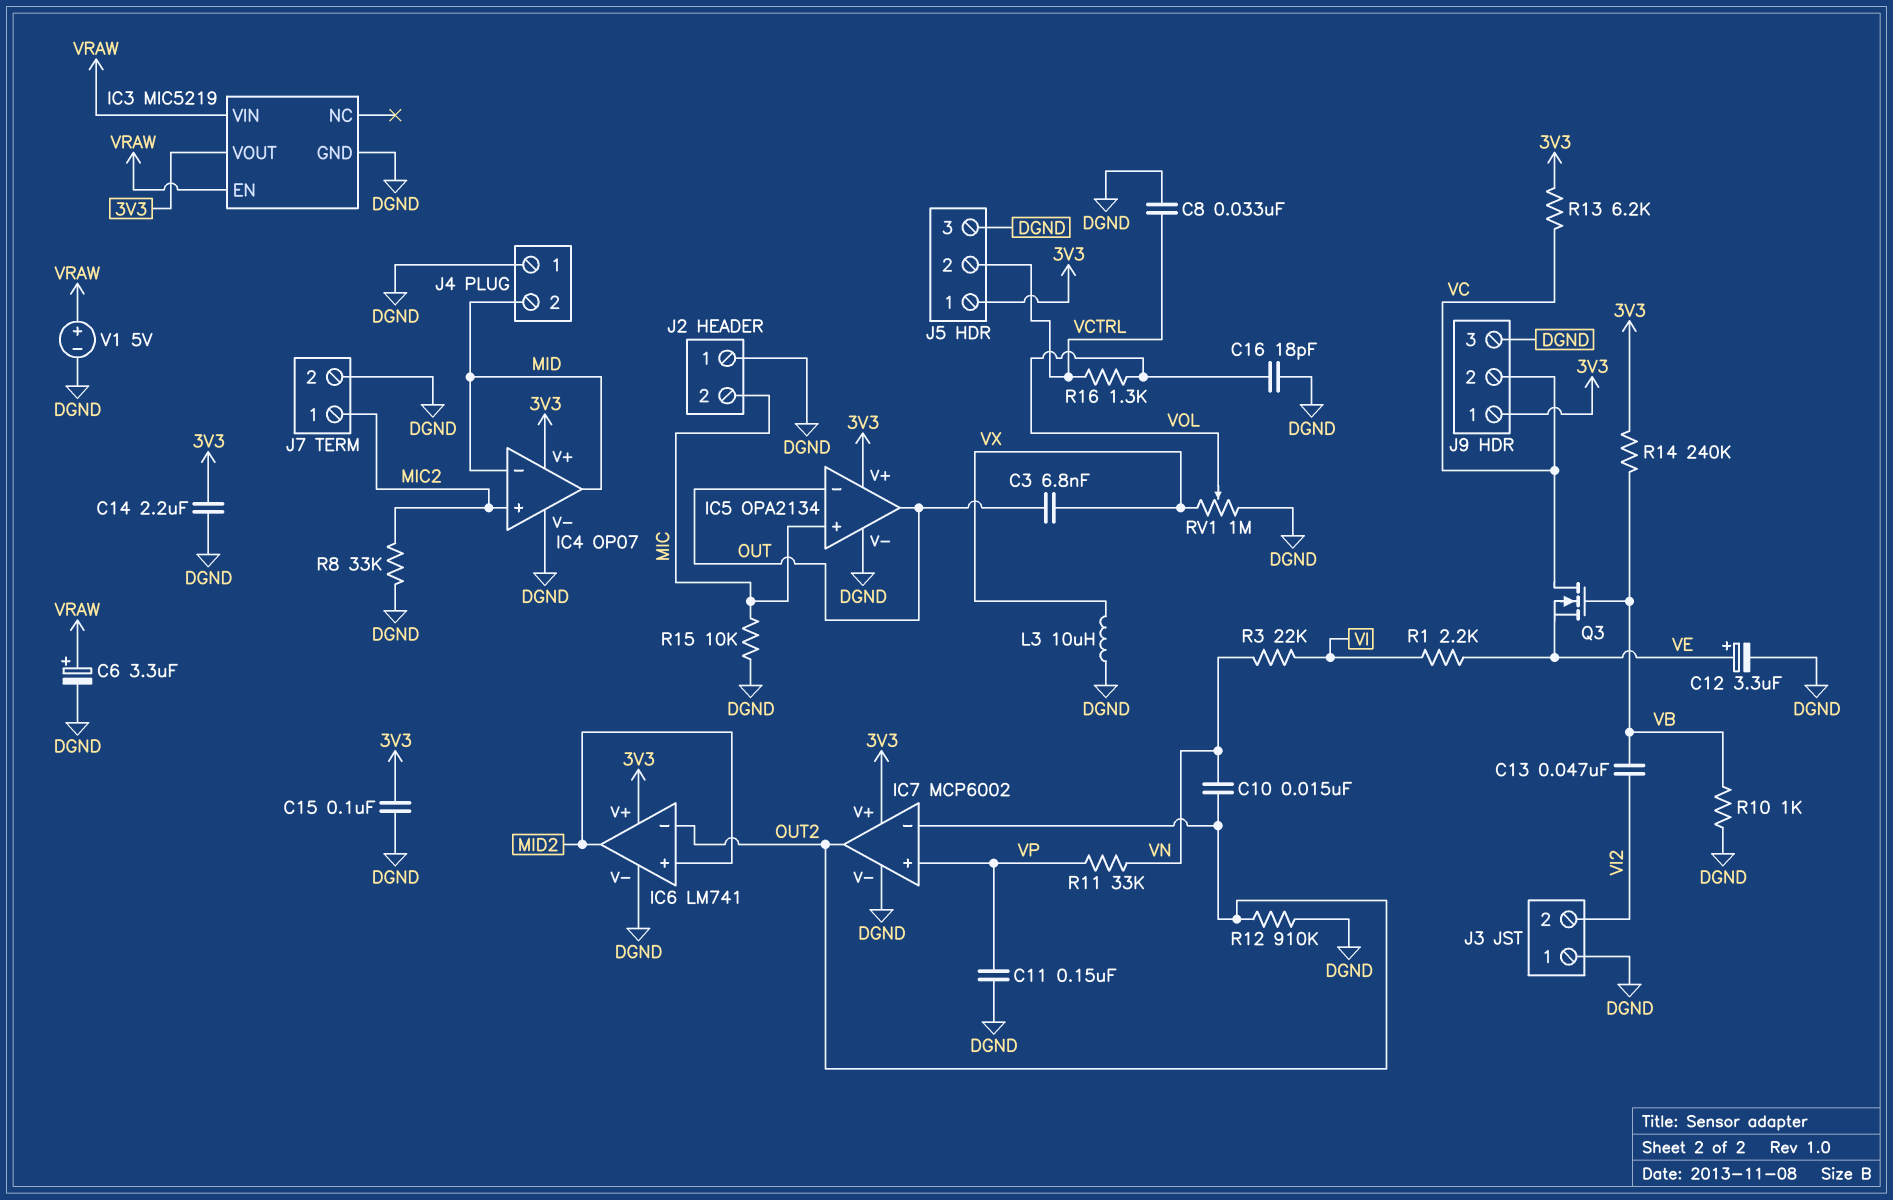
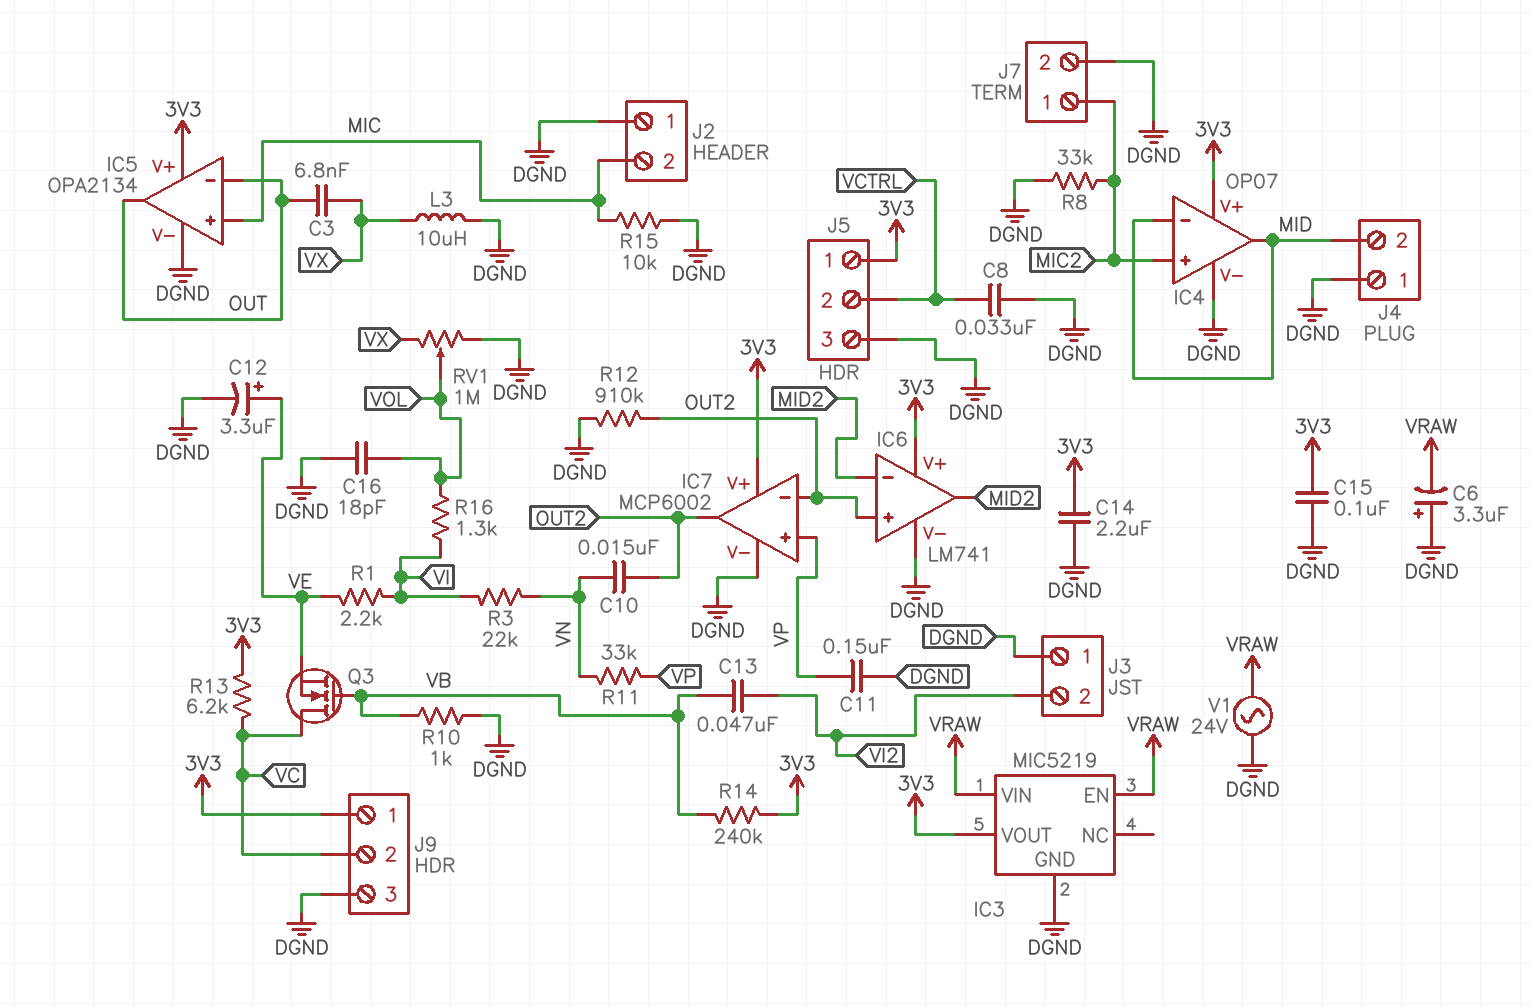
C6: 3.3uF (plus VRAW, minus DGND) -> 3.3uF (plus DGND, minus VRAW)
IC6 pin in+: MID2 -> OUT2
IC6 pin in-: OUT2 -> MID2
R16: 1.3k (VCTRL, VOL) -> 1.3k (VI, VOL)
V1: 5V (plus VRAW, minus DGND) -> AC 24V (DGND, VRAW)

